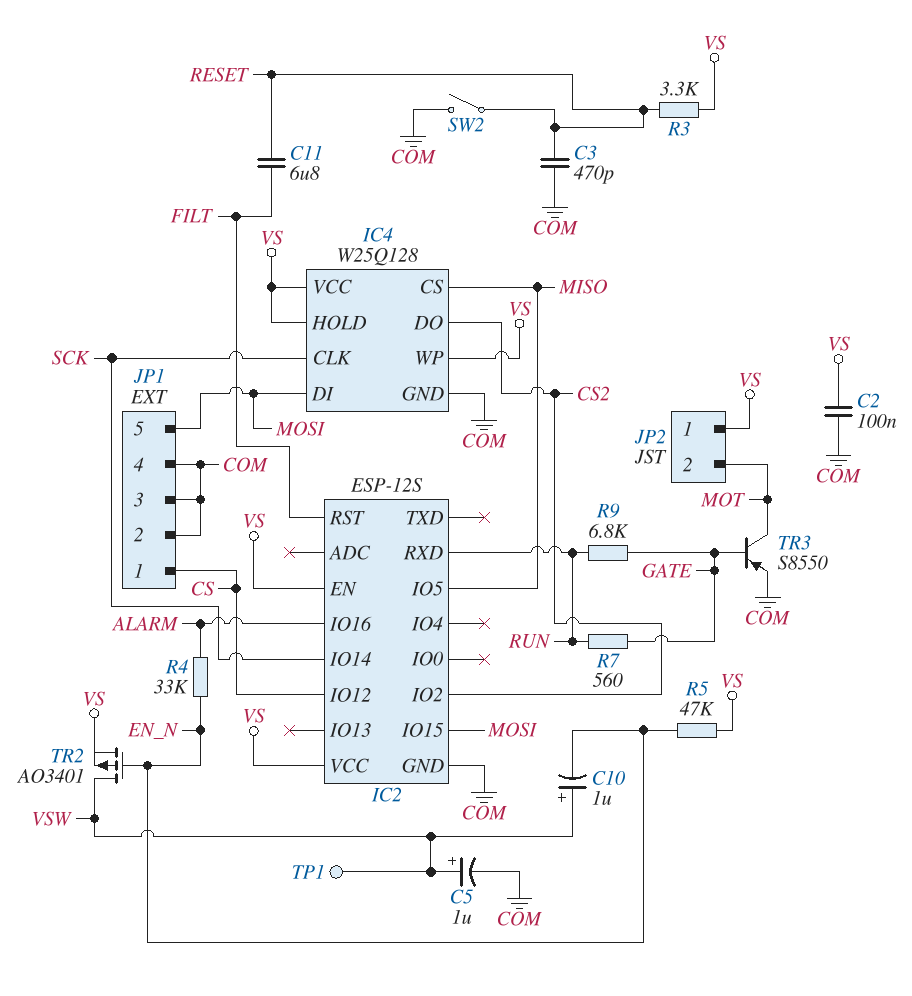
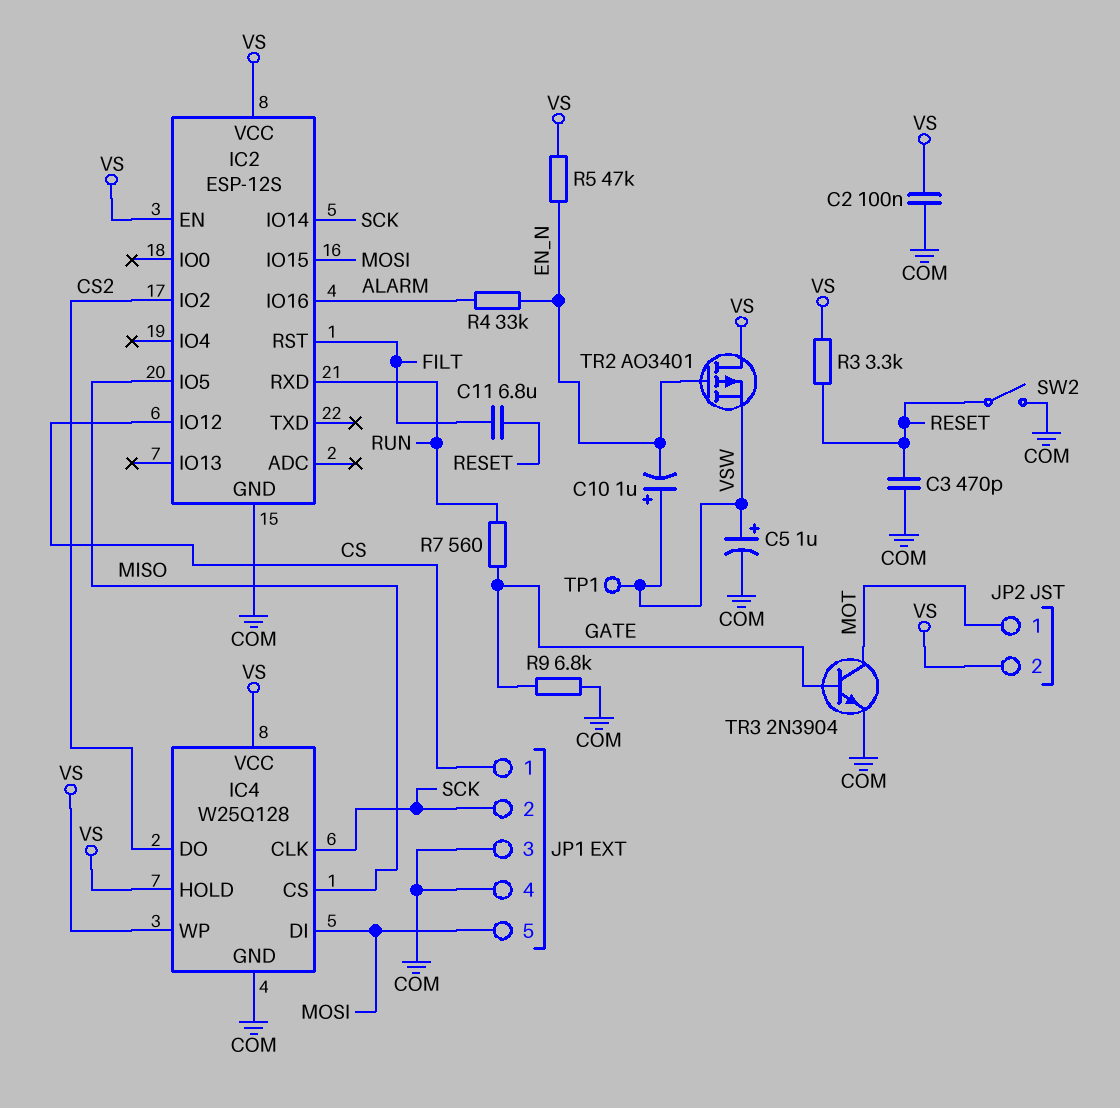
JP1 pin 2: COM -> SCK
JP2 pin 1: VS -> MOT
JP2 pin 2: MOT -> VS
R9: 6.8k (GATE, RUN) -> 6.8k (COM, GATE)
TR2: PMOS AO3401 (G EN_N, D VSW, S VS) -> PMOS AO3401 (G EN_N, D VS, S VSW)
TR3: PNP S8550 (B GATE, C MOT, E COM) -> NPN 2N3904 (B GATE, C MOT, E COM)

